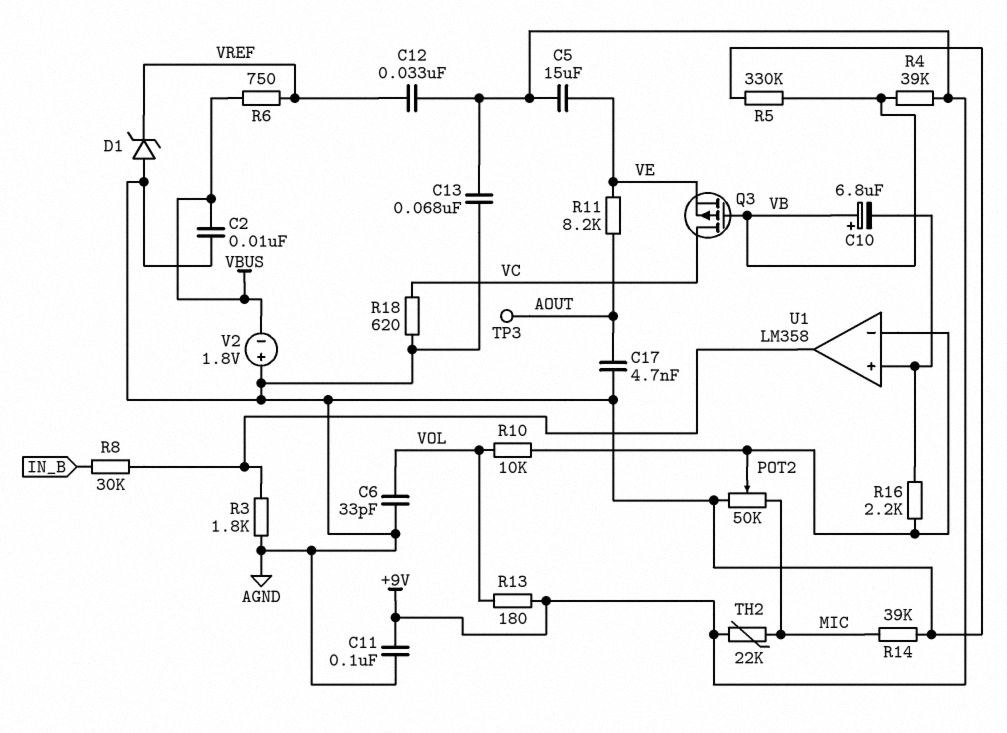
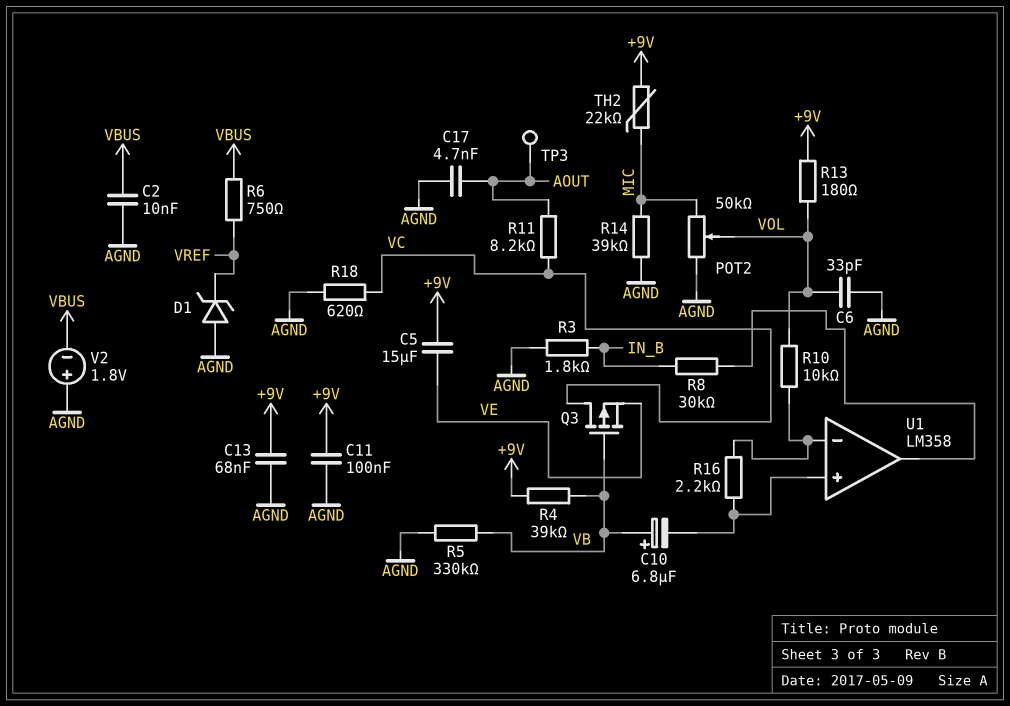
C12: 33nF (+9V, VREF) -> none
POT2: 50k (AGND, MIC, wiper U1/in-) -> 50k (AGND, MIC, wiper VOL)
R3: 1.8k (AGND, U1/out) -> 1.8k (AGND, IN_B)
R11: 8.2k (AOUT, VE) -> 8.2k (AOUT, VC)

